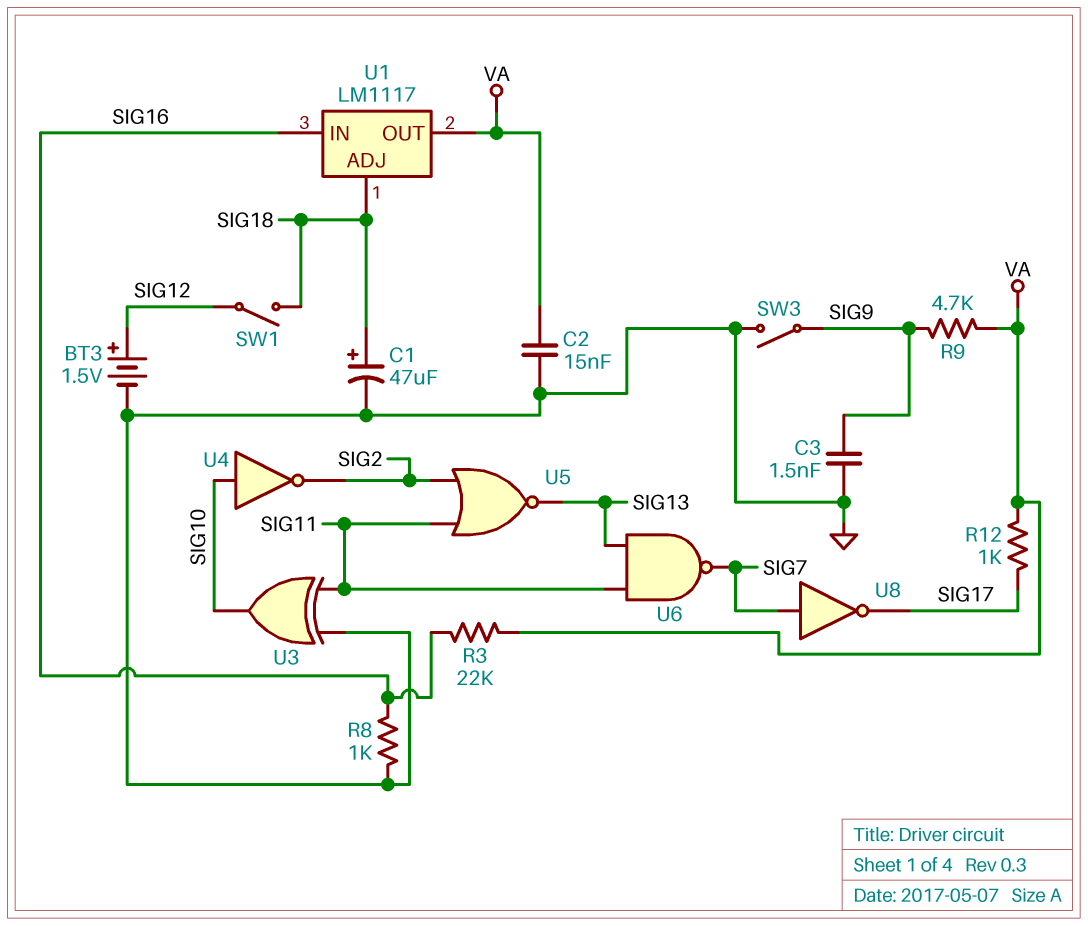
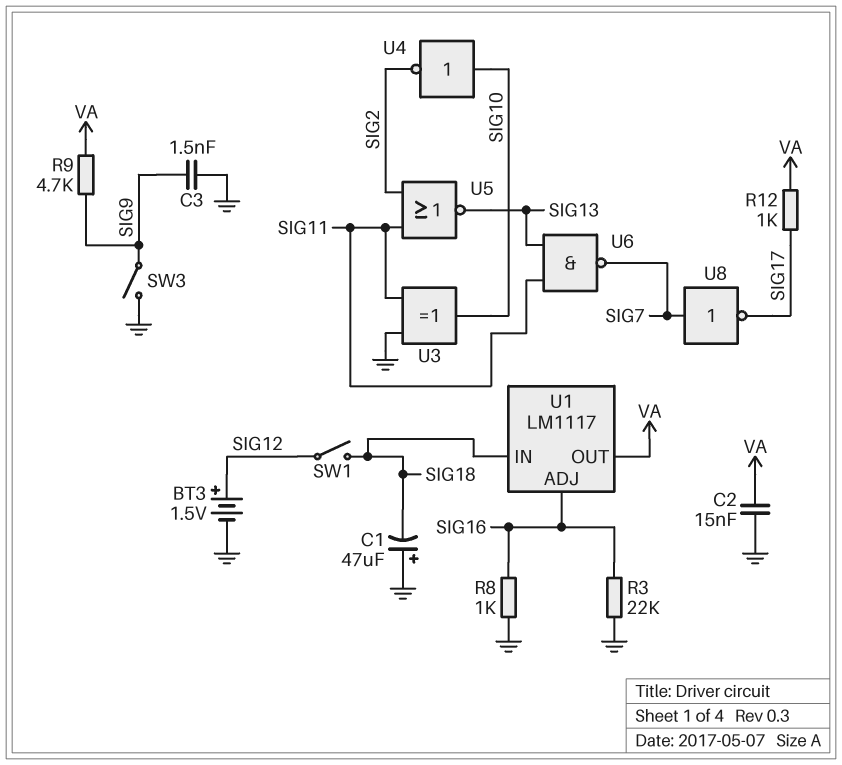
C1: 47uF (plus SIG18, minus GND) -> 47uF (plus GND, minus SIG18)
R3: 22k (SIG16, VA) -> 22k (GND, SIG16)
U1 pin ADJ: SIG18 -> SIG16
U1 pin IN: SIG16 -> SIG18

